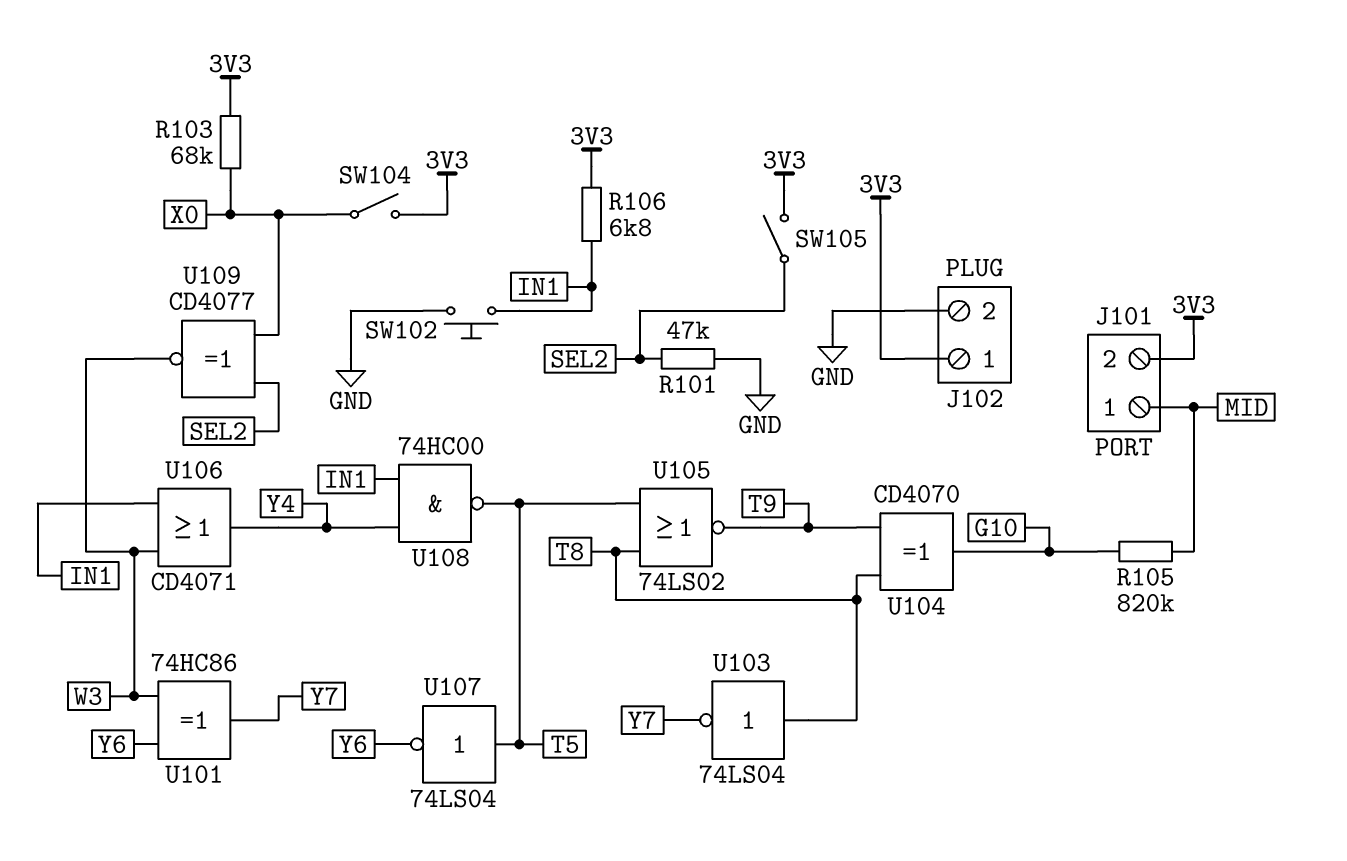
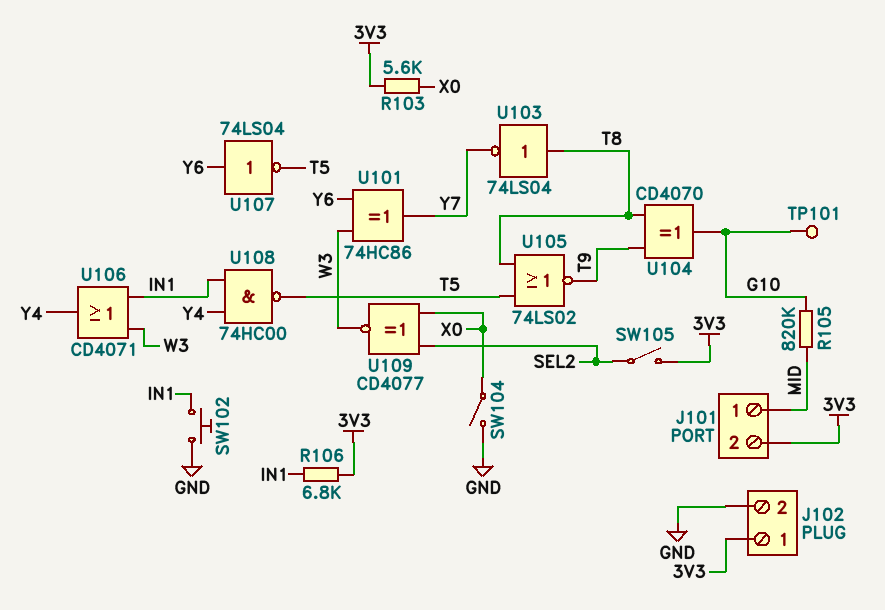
R101: 47k (GND, SEL2) -> none
R103: 68k (3V3, X0) -> 5.6k (3V3, X0)
SW104: switch (3V3, X0) -> switch (GND, X0)
TP101: none -> test point (G10)
U107: NOT 74LS04 (in T5, out Y6) -> NOT 74LS04 (in Y6, out T5)

